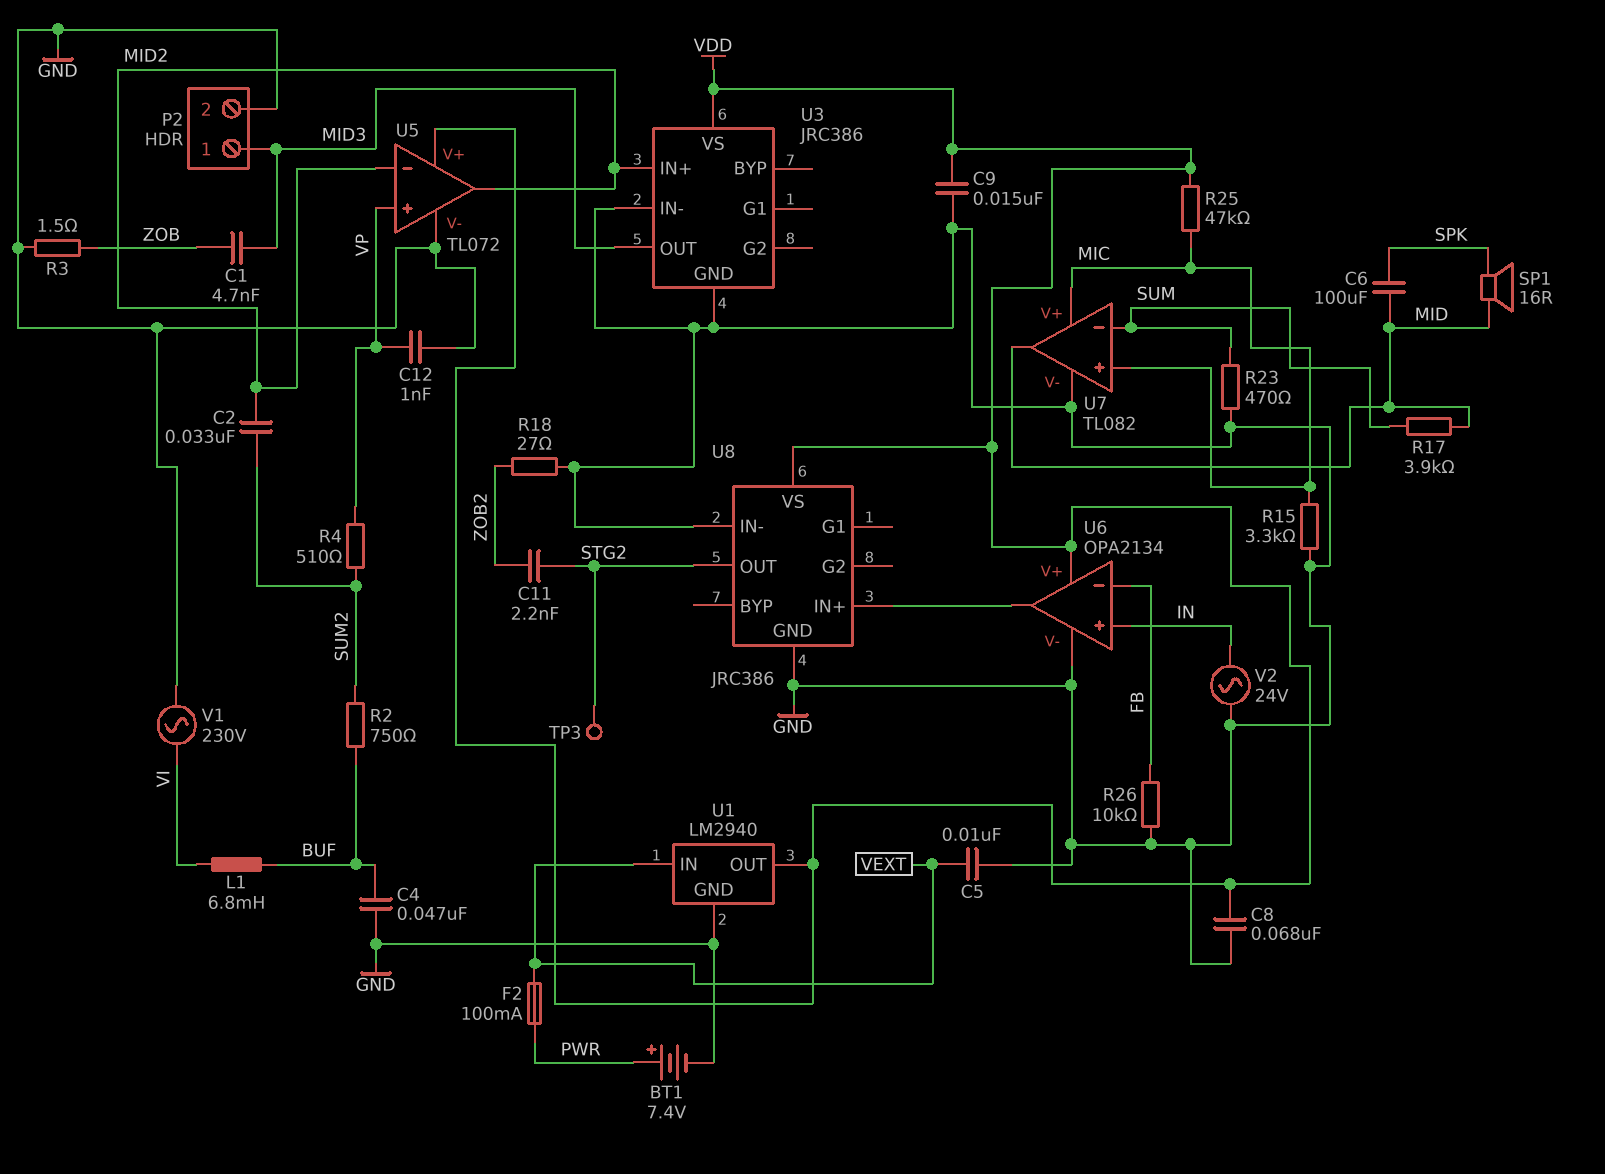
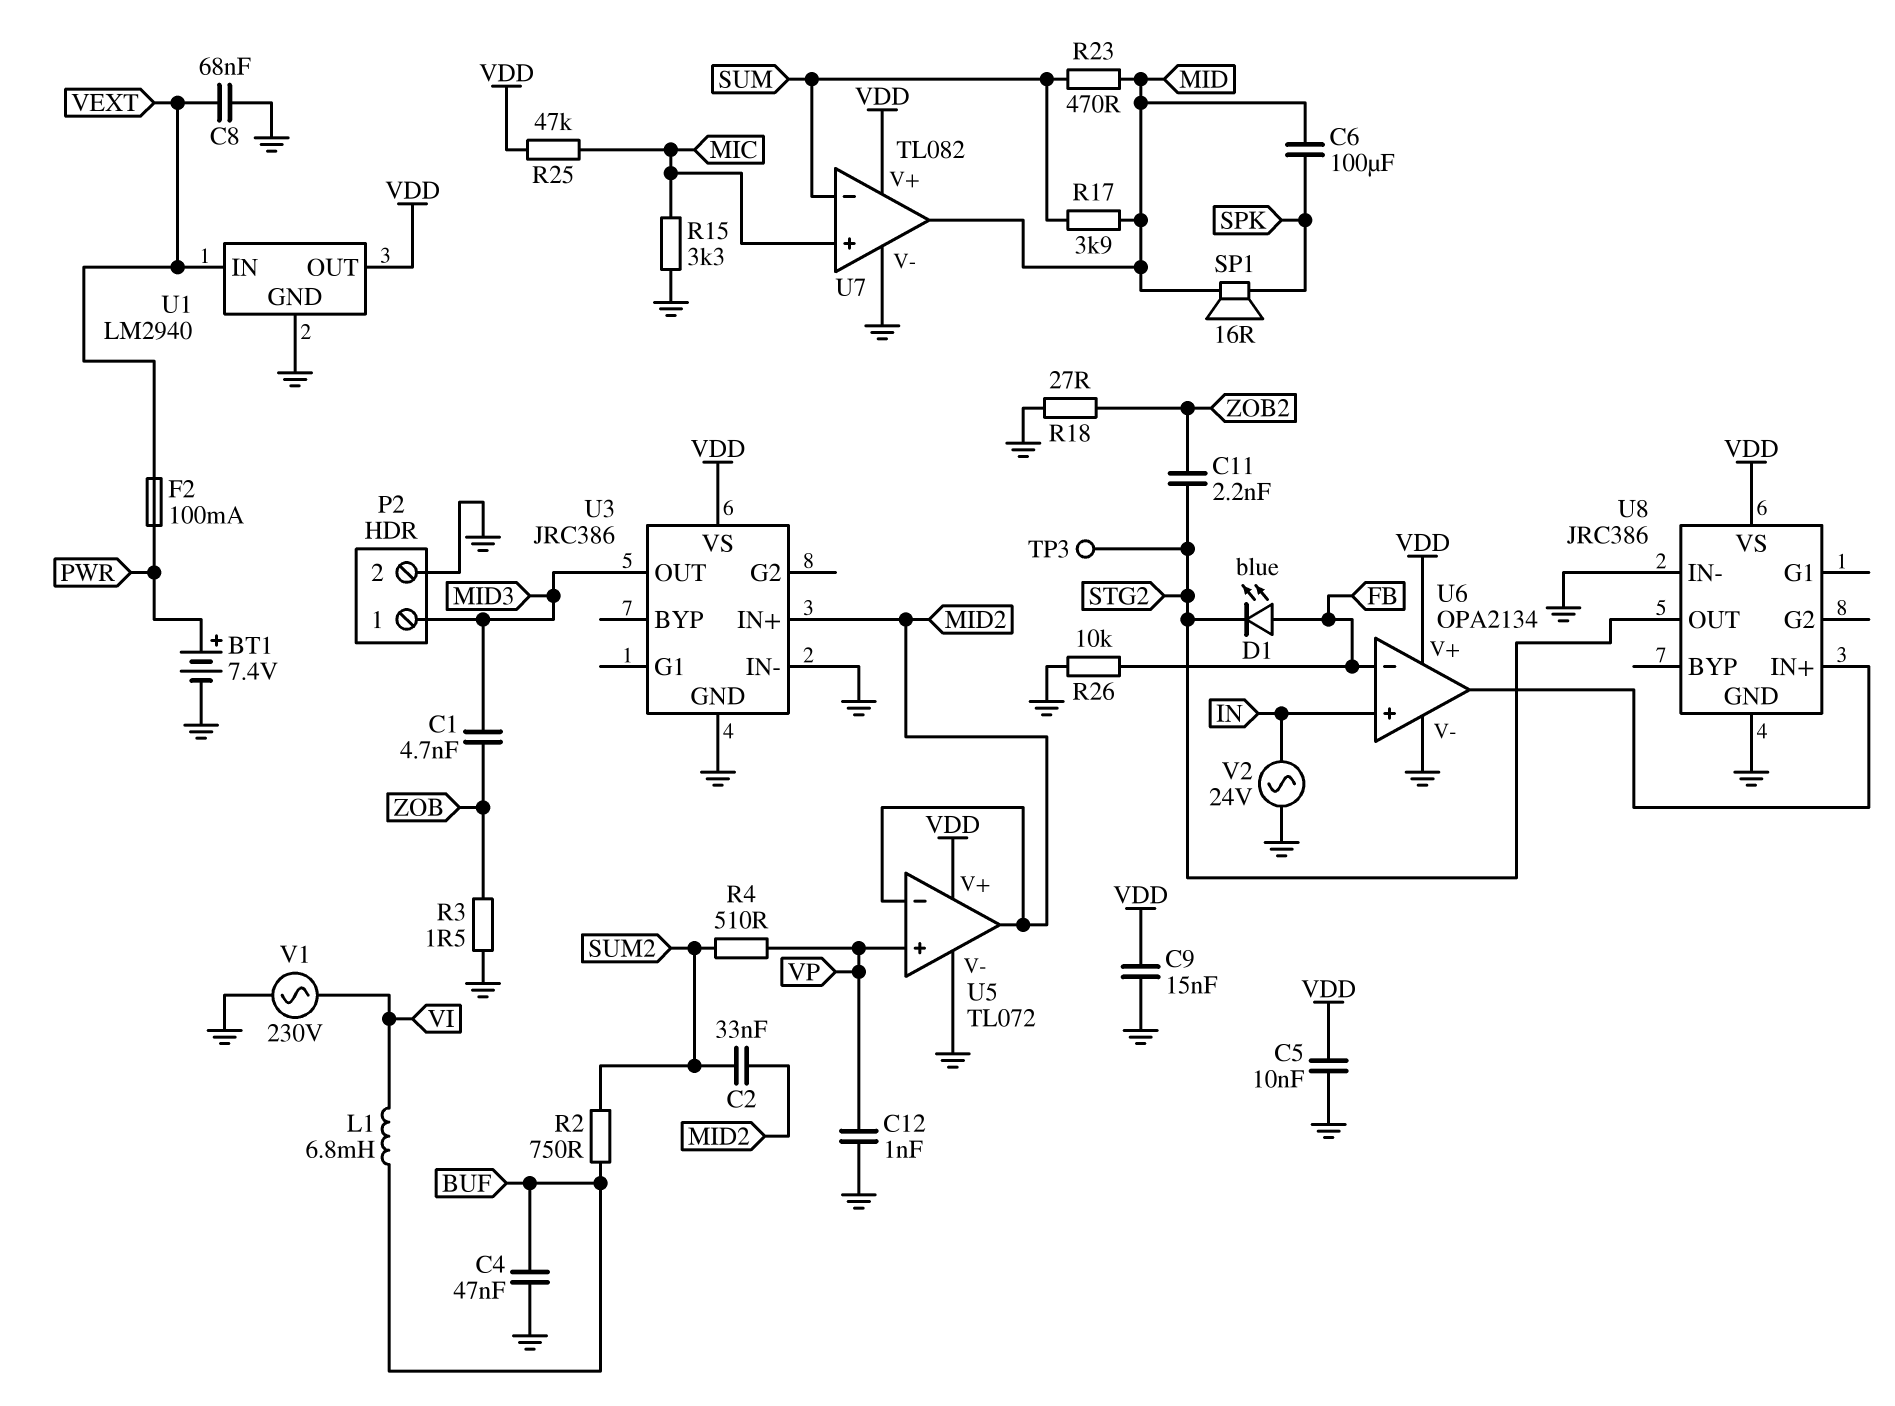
C5: 10nF (GND, VEXT) -> 10nF (GND, VDD)
C8: 68nF (GND, VDD) -> 68nF (GND, VEXT)
D1: none -> LED blue (A FB, K STG2)
R23: 470 (GND, SUM) -> 470 (MID, SUM)
U7 pin V+: MIC -> VDD

